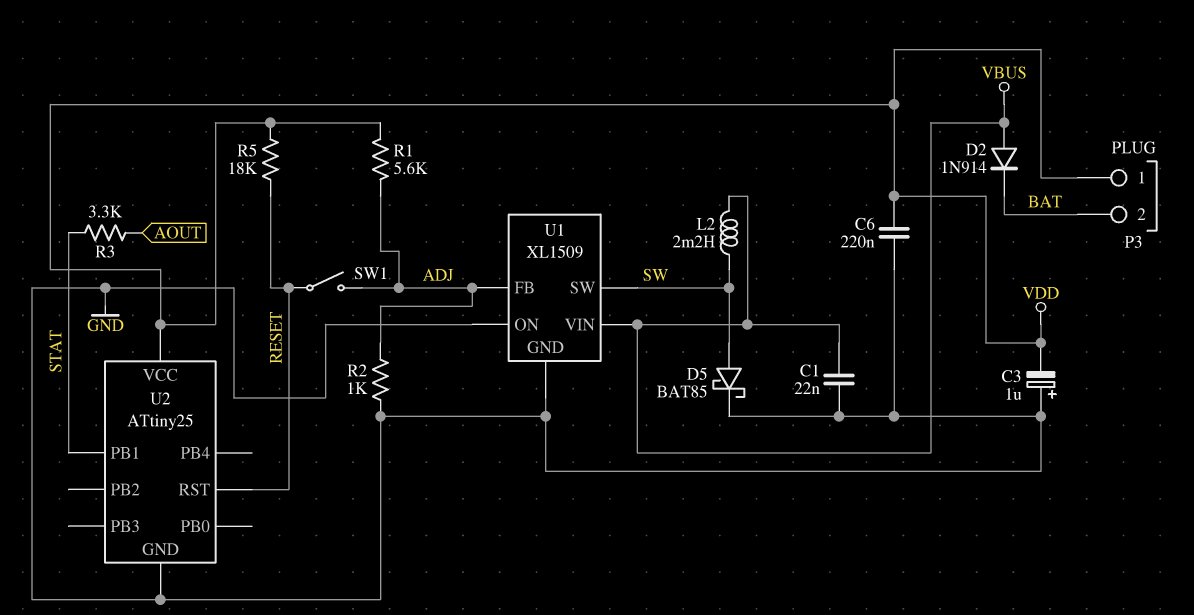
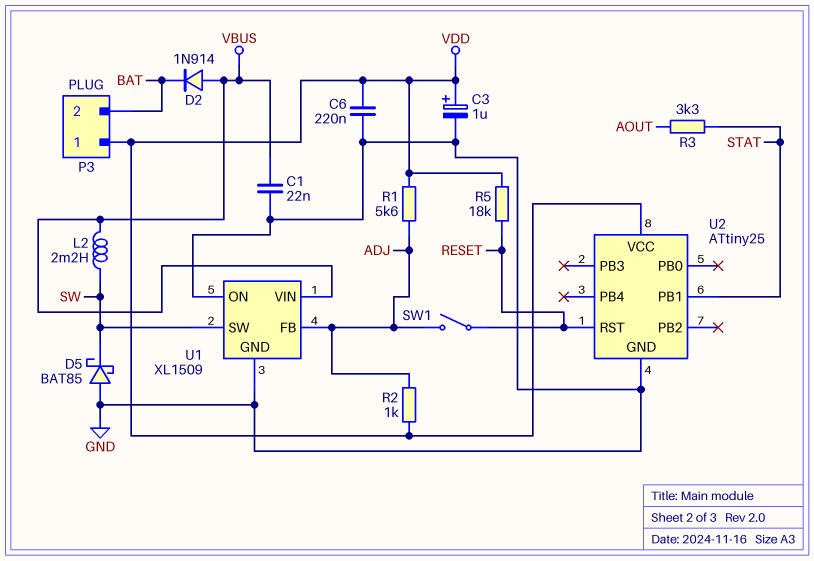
C3: 1uF (plus GND, minus VDD) -> 1uF (plus VDD, minus GND)
D5: schottky BAT85 (A SW, K GND) -> schottky BAT85 (A GND, K SW)
R2: 1k (ADJ, GND) -> 1k (ADJ, VDD)

